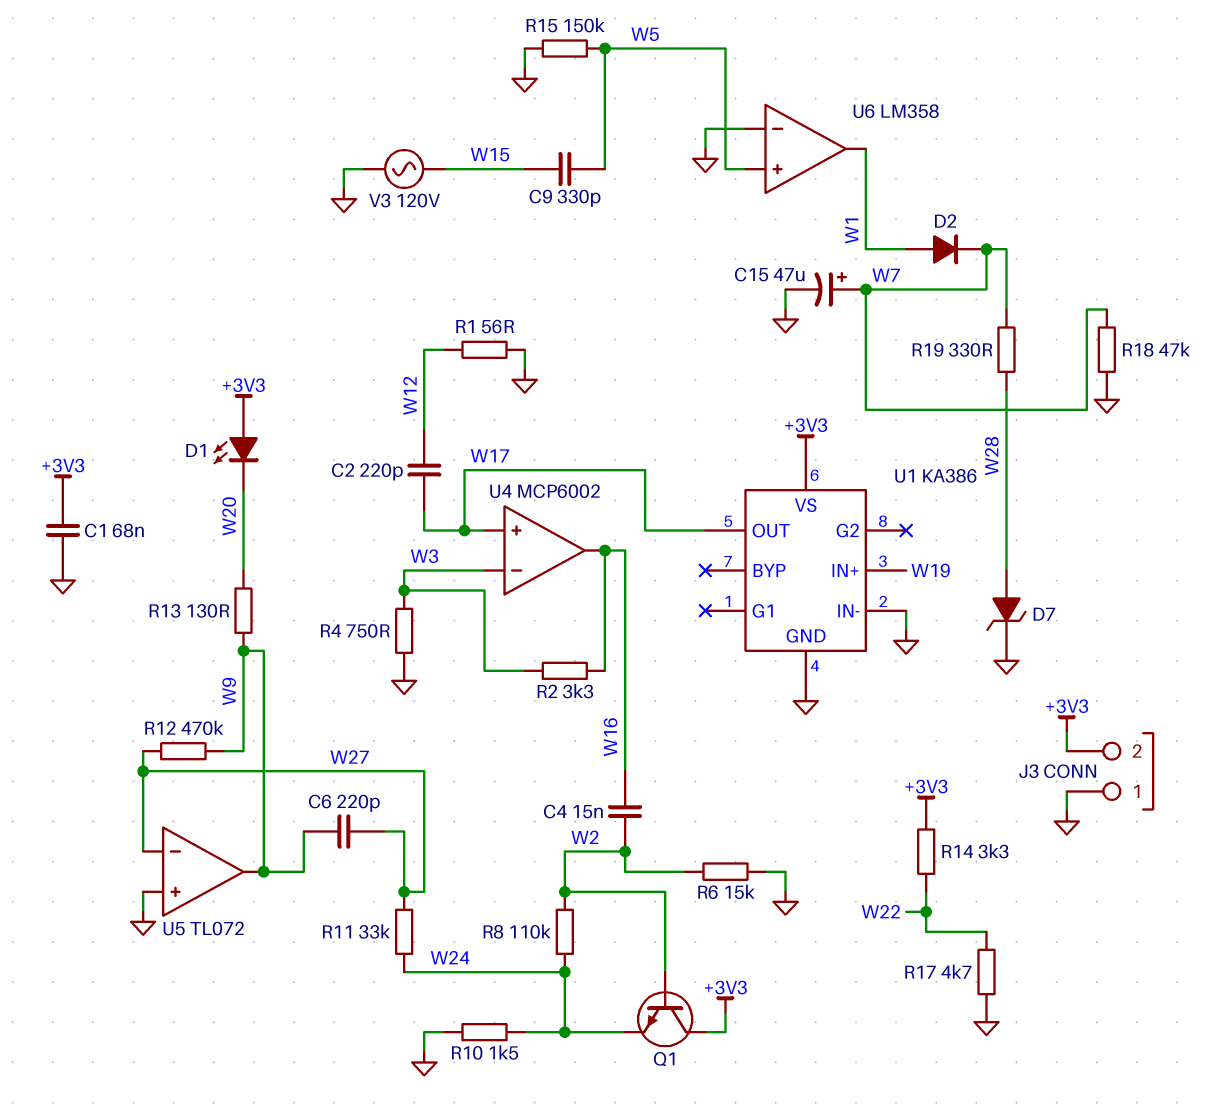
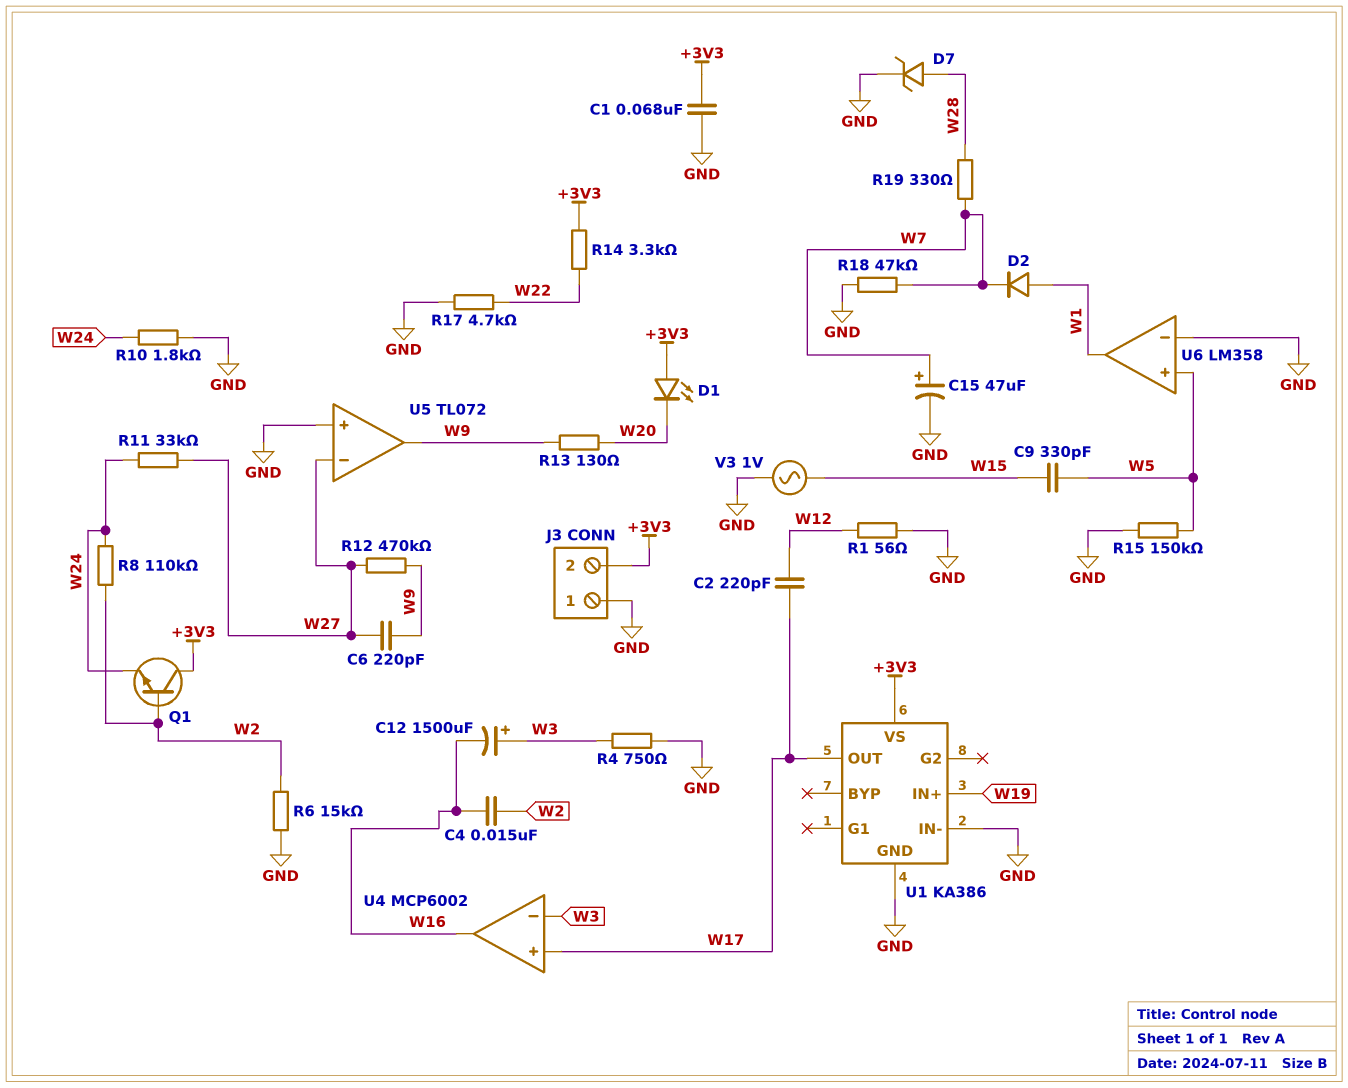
C12: none -> 1500uF (plus W3, minus W16)
R2: 3.3k (W3, W16) -> none
R10: 1.5k (GND, W24) -> 1.8k (GND, W24)
V3: AC 120V (GND, W15) -> AC 1V (GND, W15)

